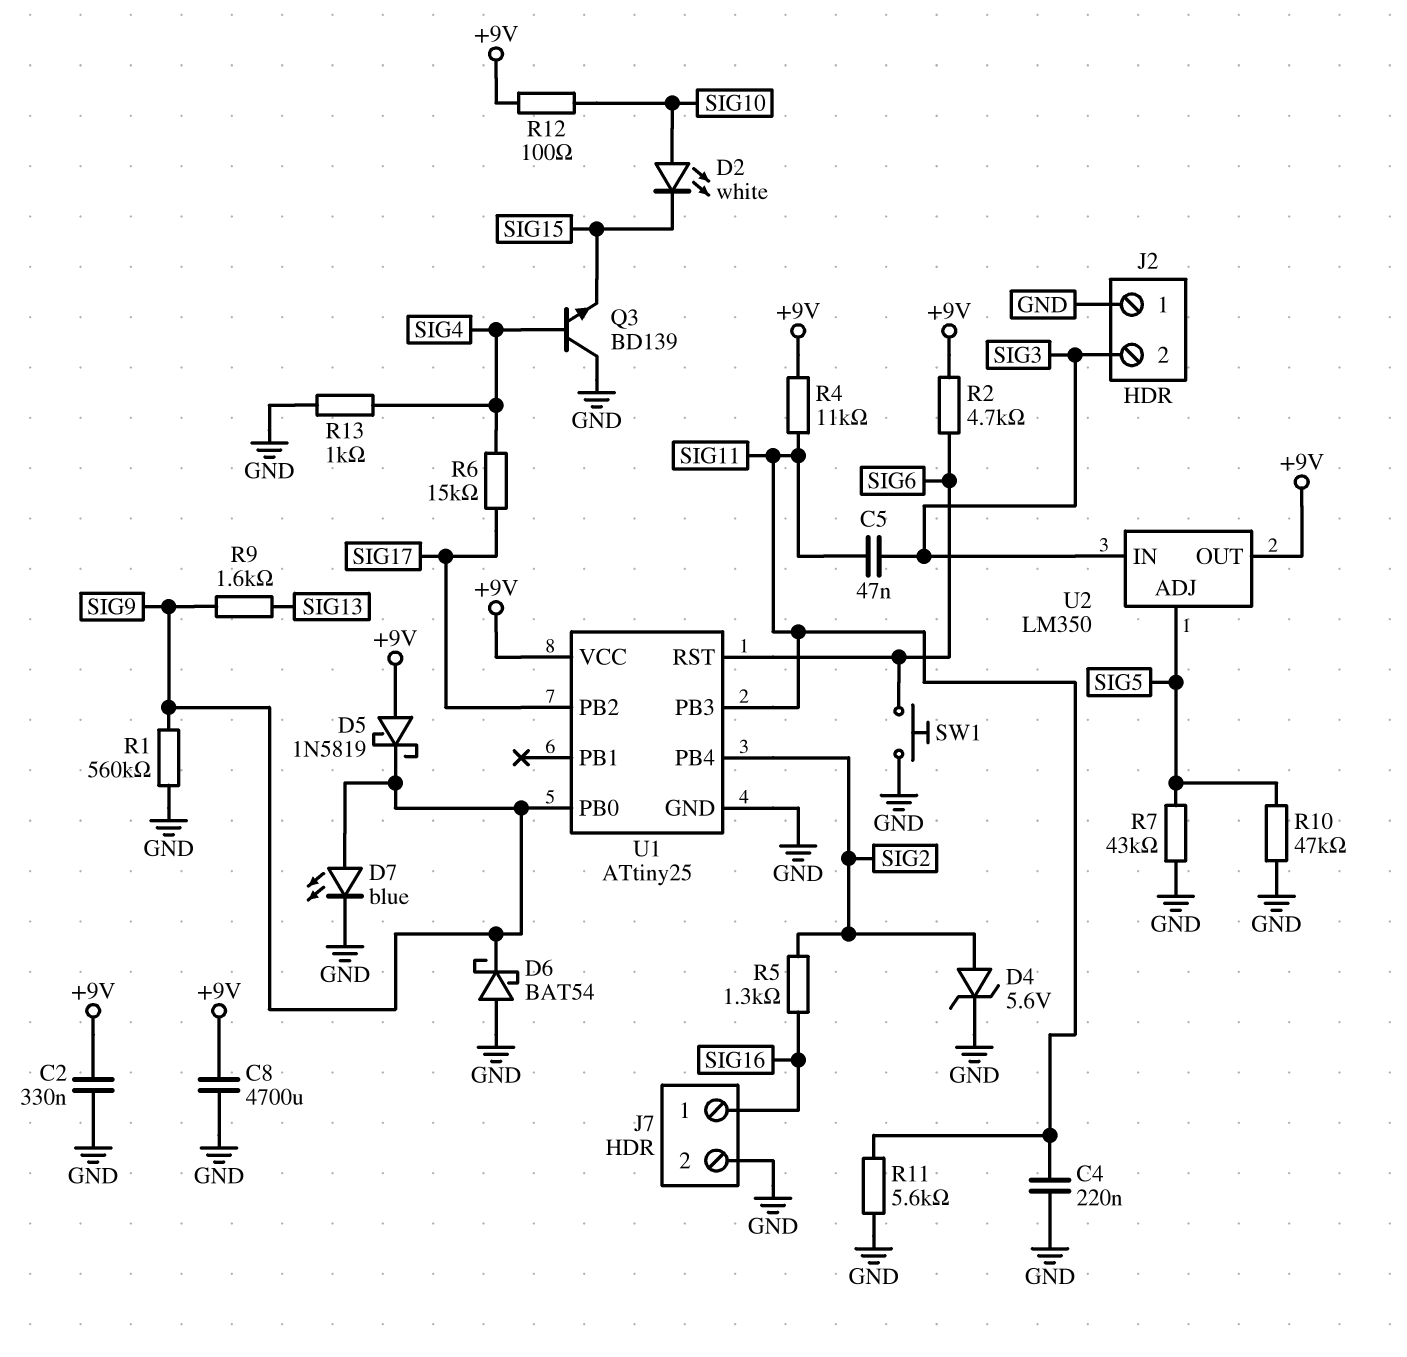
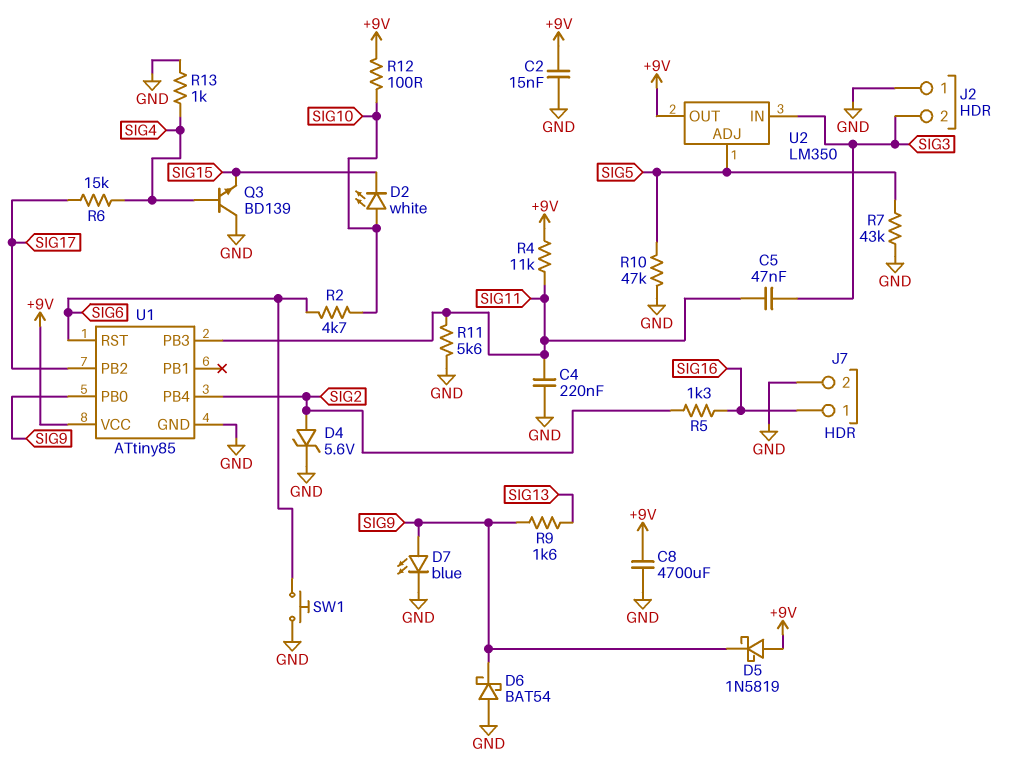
C2: 330nF (+9V, GND) -> 15nF (+9V, GND)
R1: 560k (GND, SIG9) -> none
R2: 4.7k (+9V, SIG6) -> 4.7k (SIG6, SIG10)
U1: ATtiny25 -> ATtiny85

